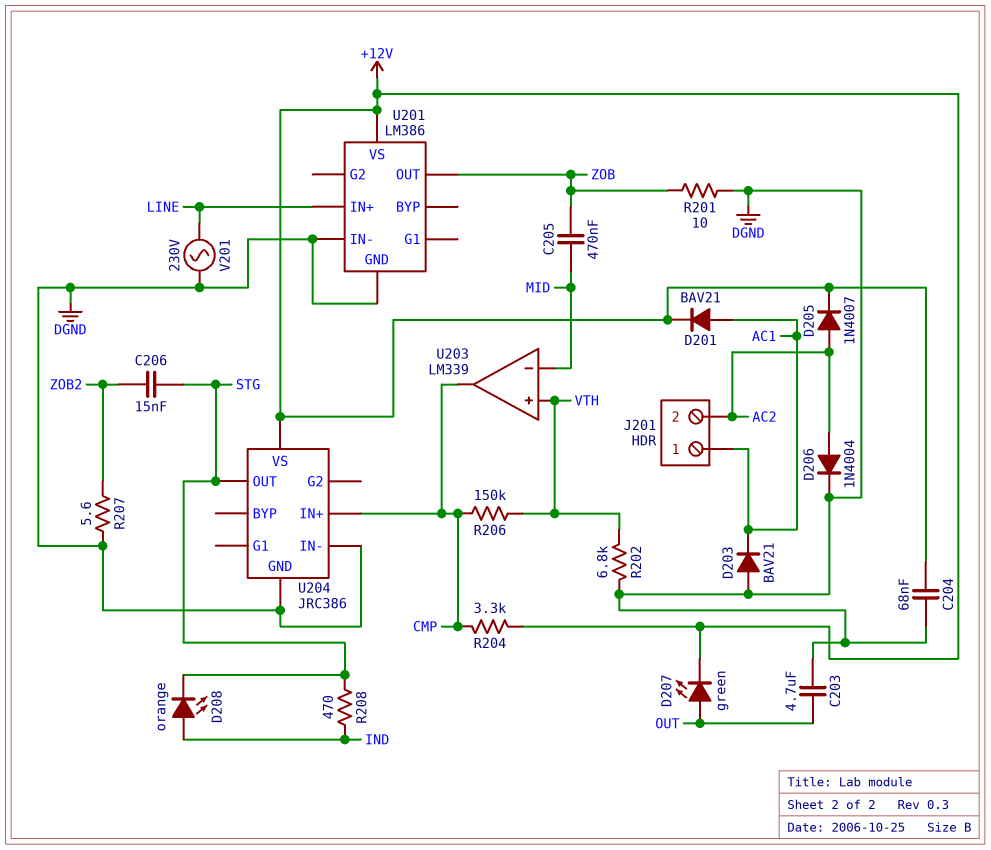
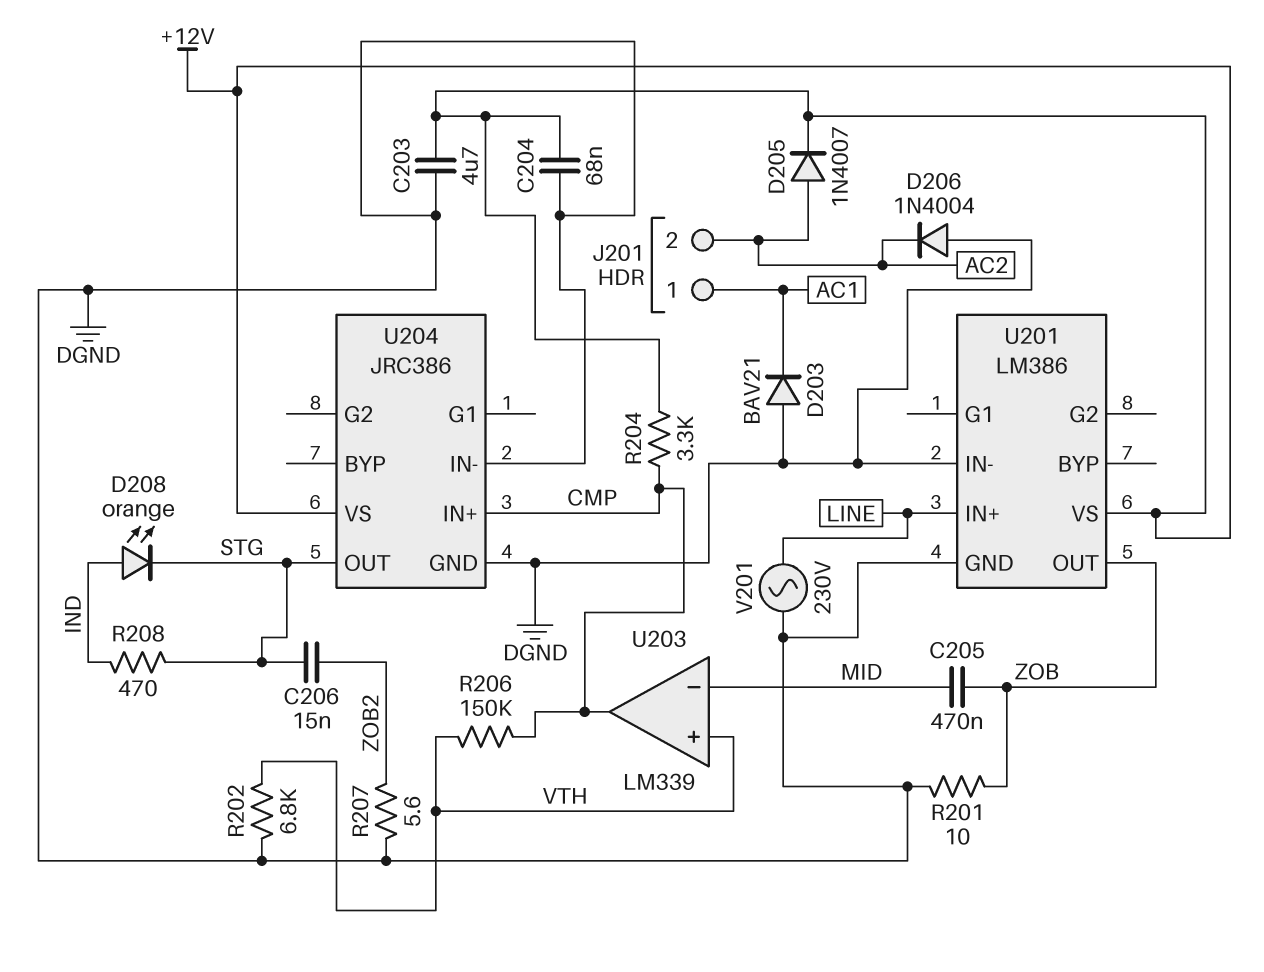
C203: 4.7uF (DGND, OUT) -> 4.7uF (+12V, DGND)
D201: diode BAV21 (A AC1, K +12V) -> none
D206: diode 1N4004 (A AC2, K DGND) -> diode 1N4004 (A DGND, K AC2)
D207: LED green (A OUT, K +12V) -> none

